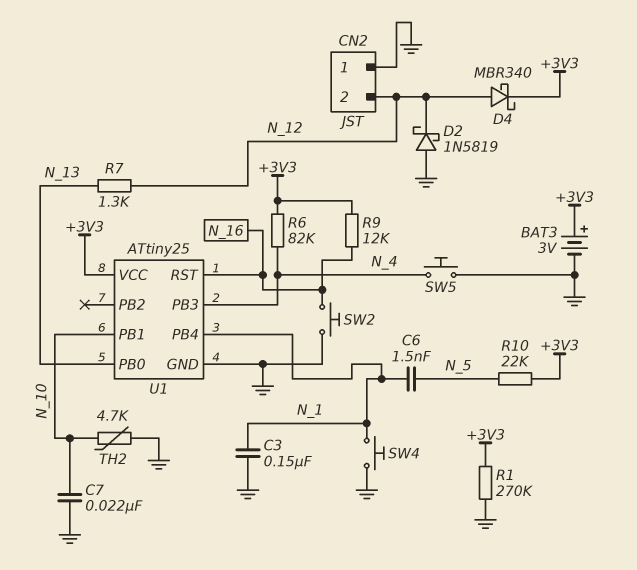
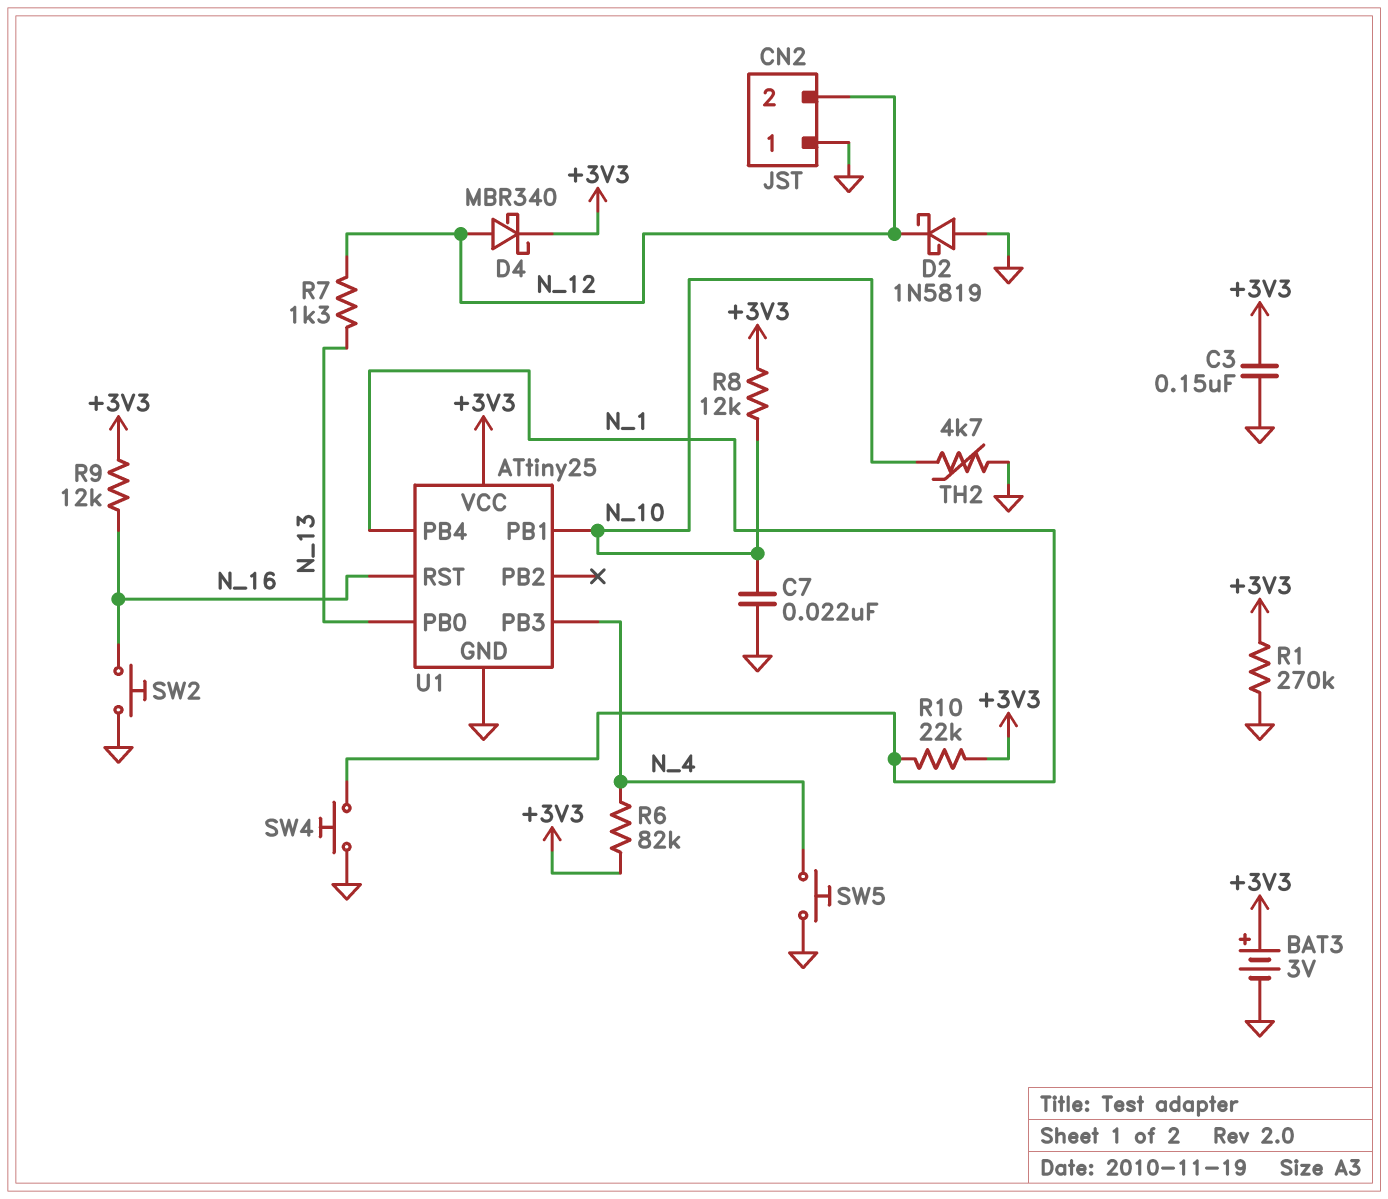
C3: 150nF (GND, N_1) -> 150nF (+3V3, GND)
C6: 1.5nF (N_1, N_5) -> none
R8: none -> 12k (+3V3, N_10)
R10: 22k (+3V3, N_5) -> 22k (+3V3, N_1)

